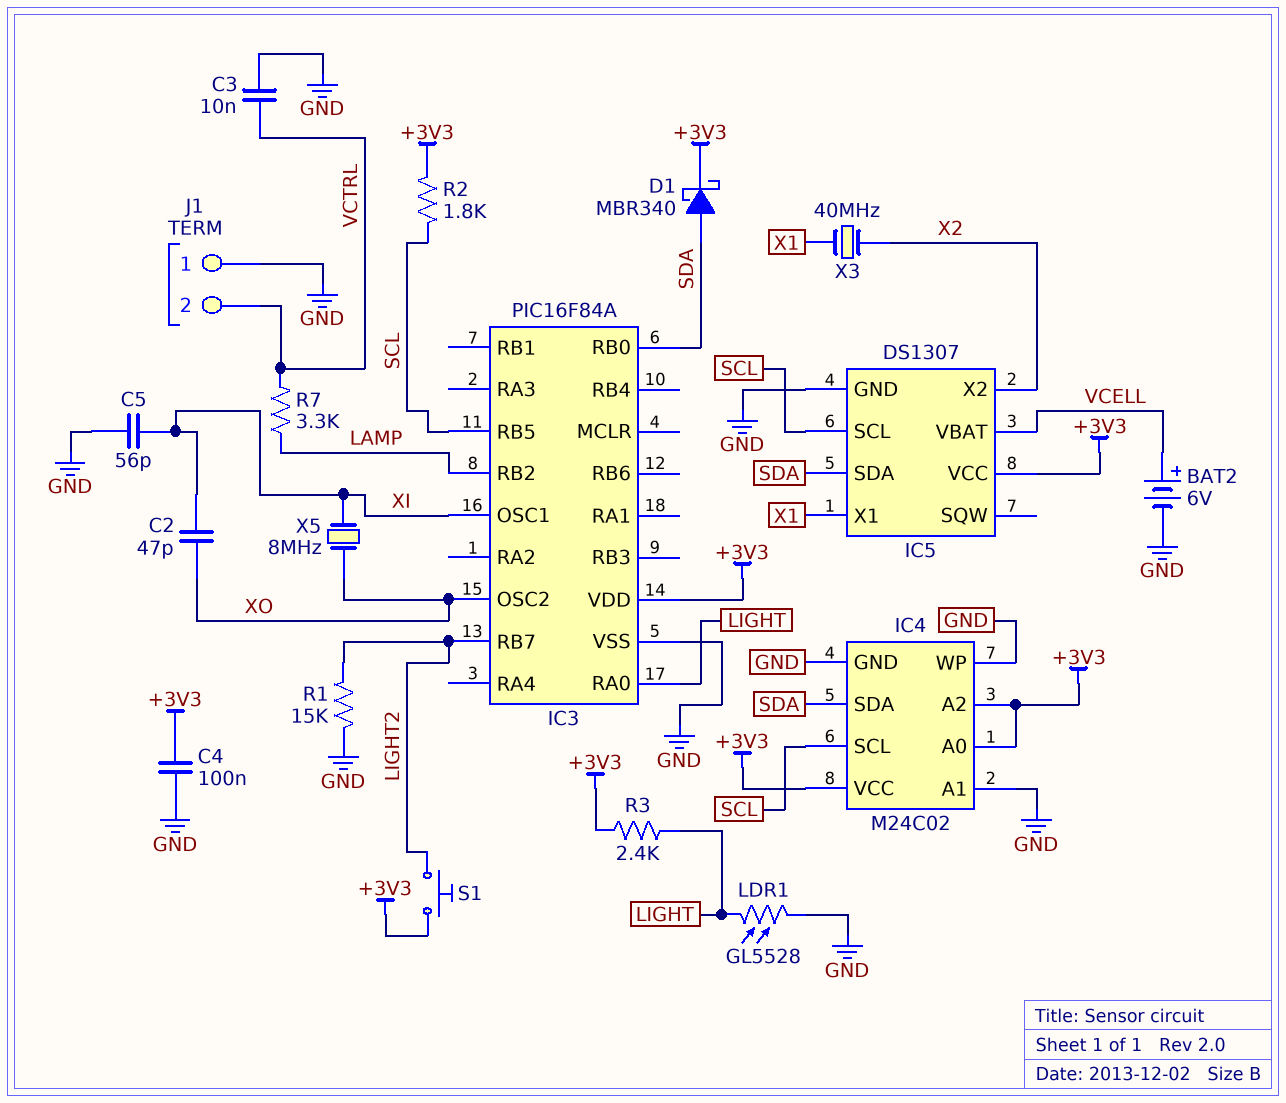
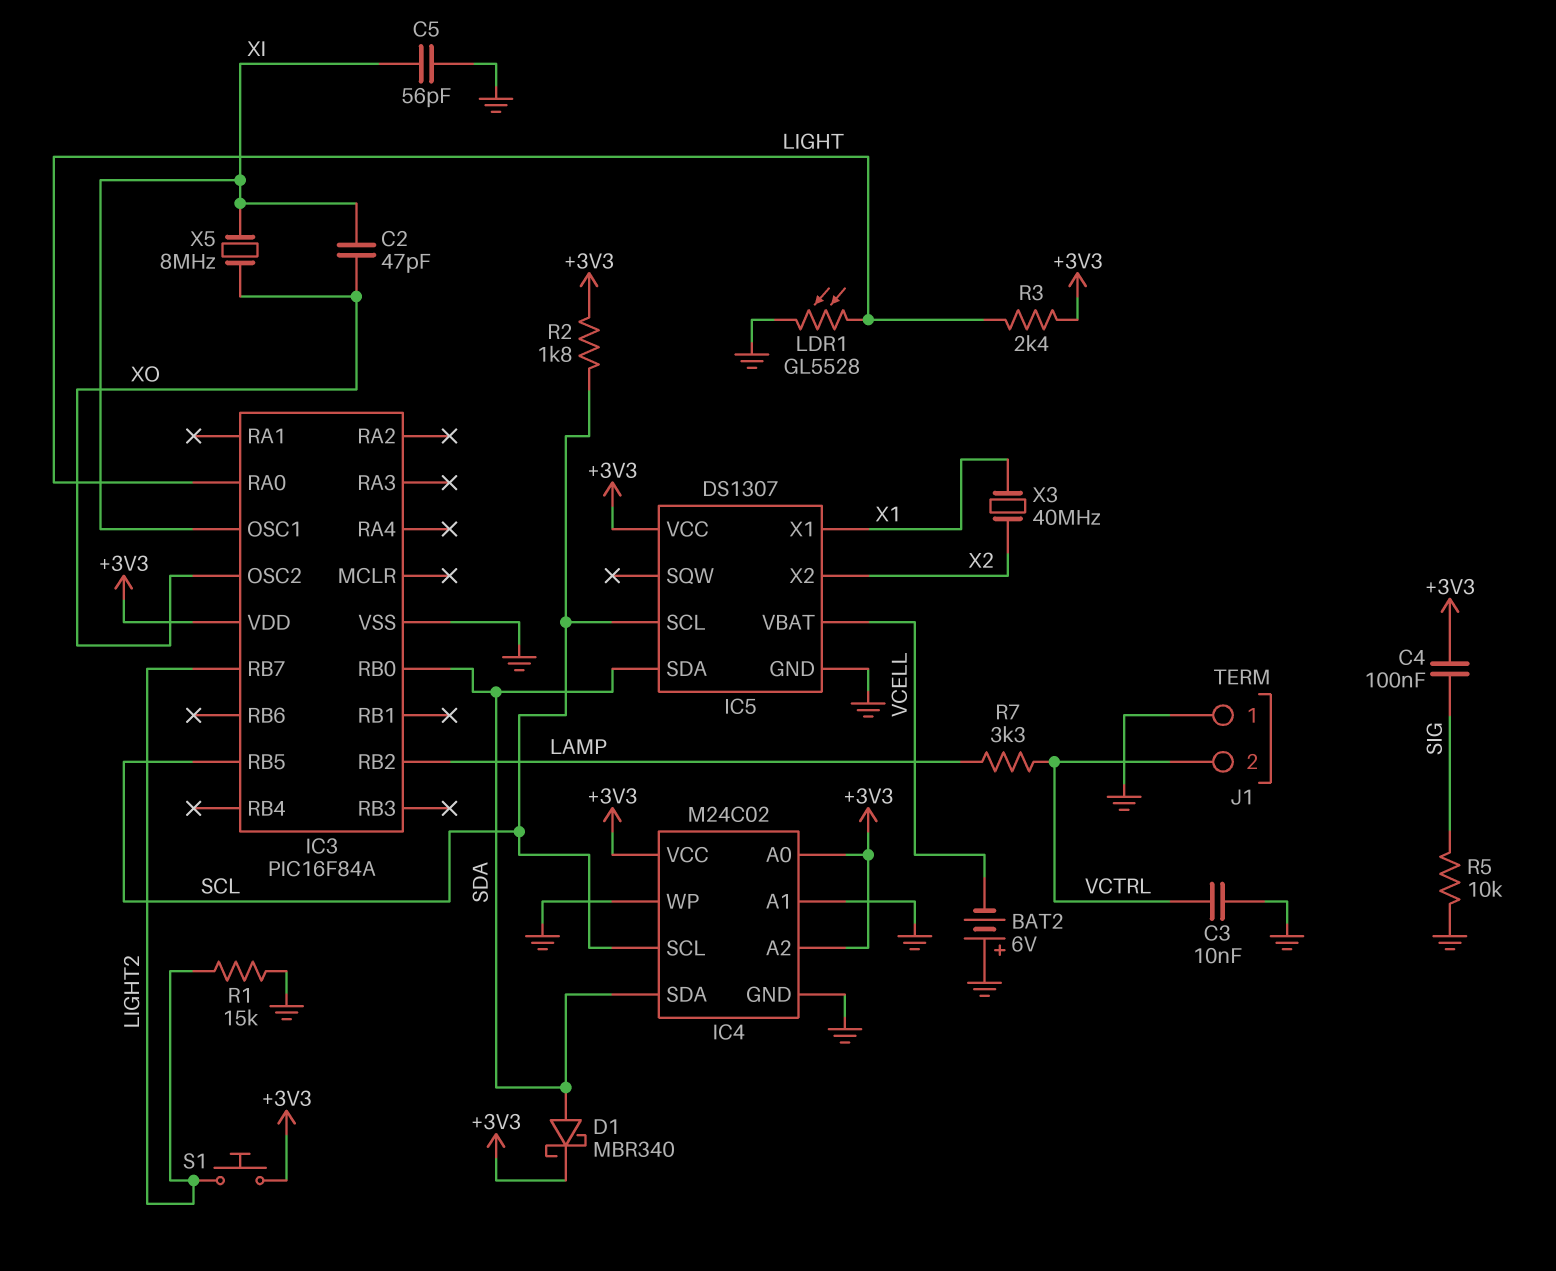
BAT2: 6V (plus VCELL, minus GND) -> 6V (plus GND, minus VCELL)
C4: 100nF (+3V3, GND) -> 100nF (+3V3, SIG)
R5: none -> 10k (GND, SIG)

